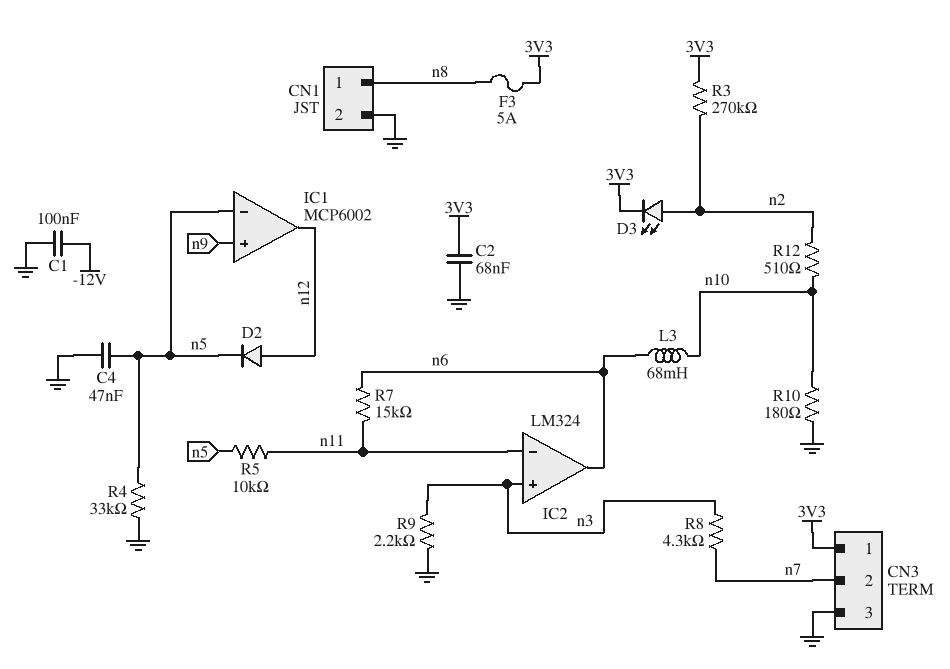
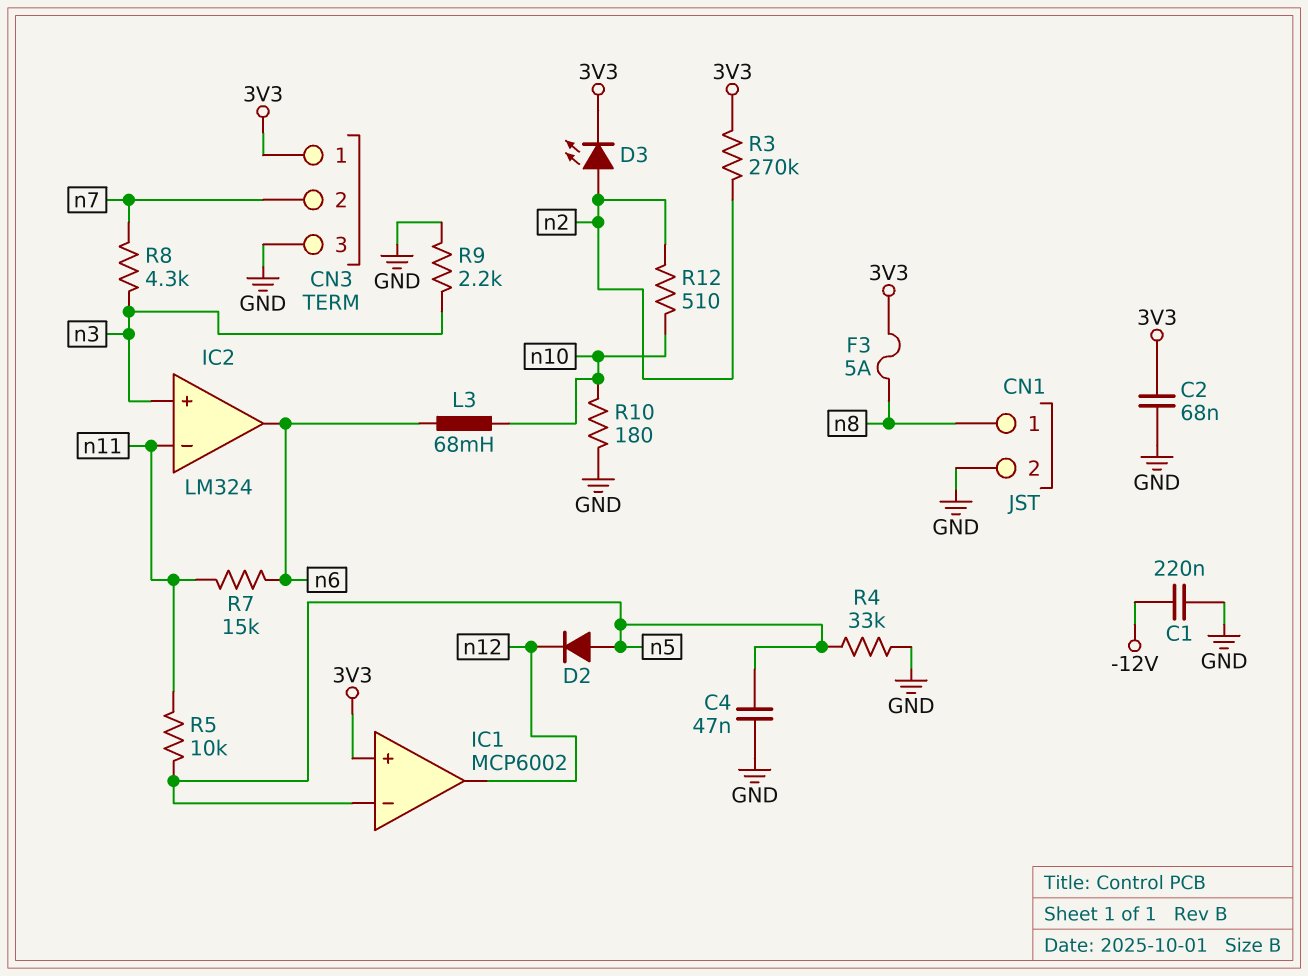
C1: 100nF (-12V, GND) -> 220nF (-12V, GND)
D2: diode (A n12, K n5) -> diode (A n5, K n12)
IC1 pin in+: n9 -> 3V3

